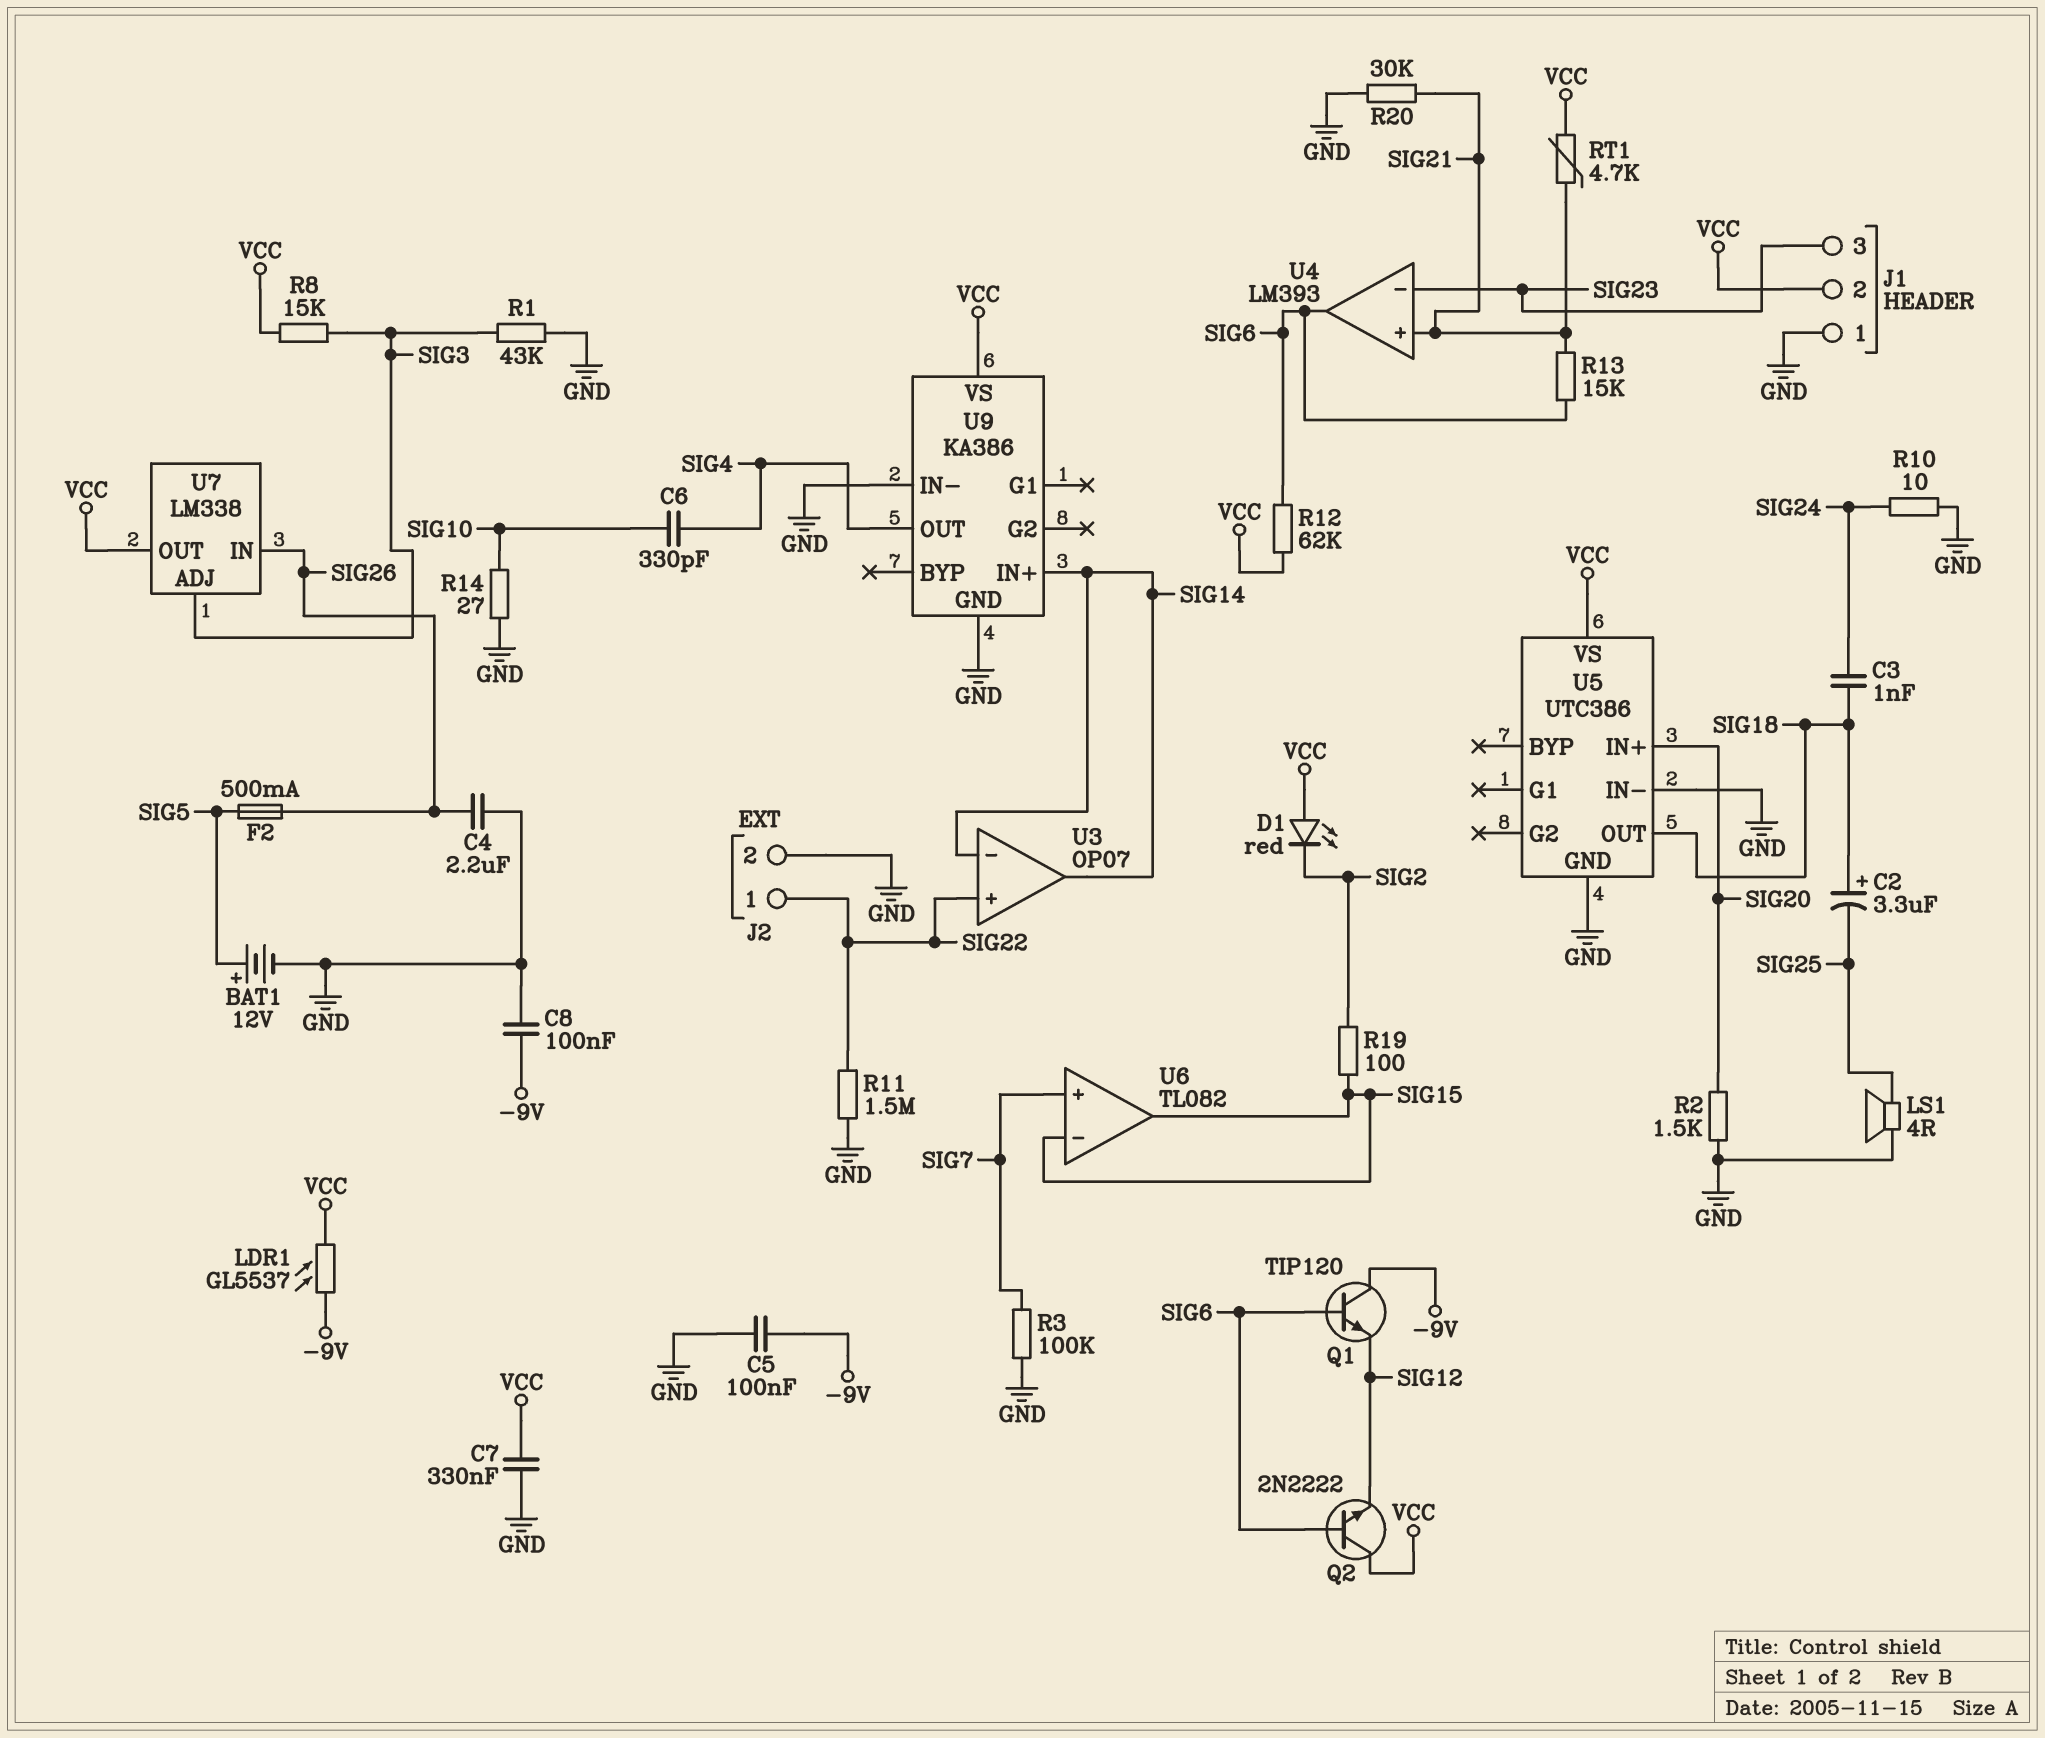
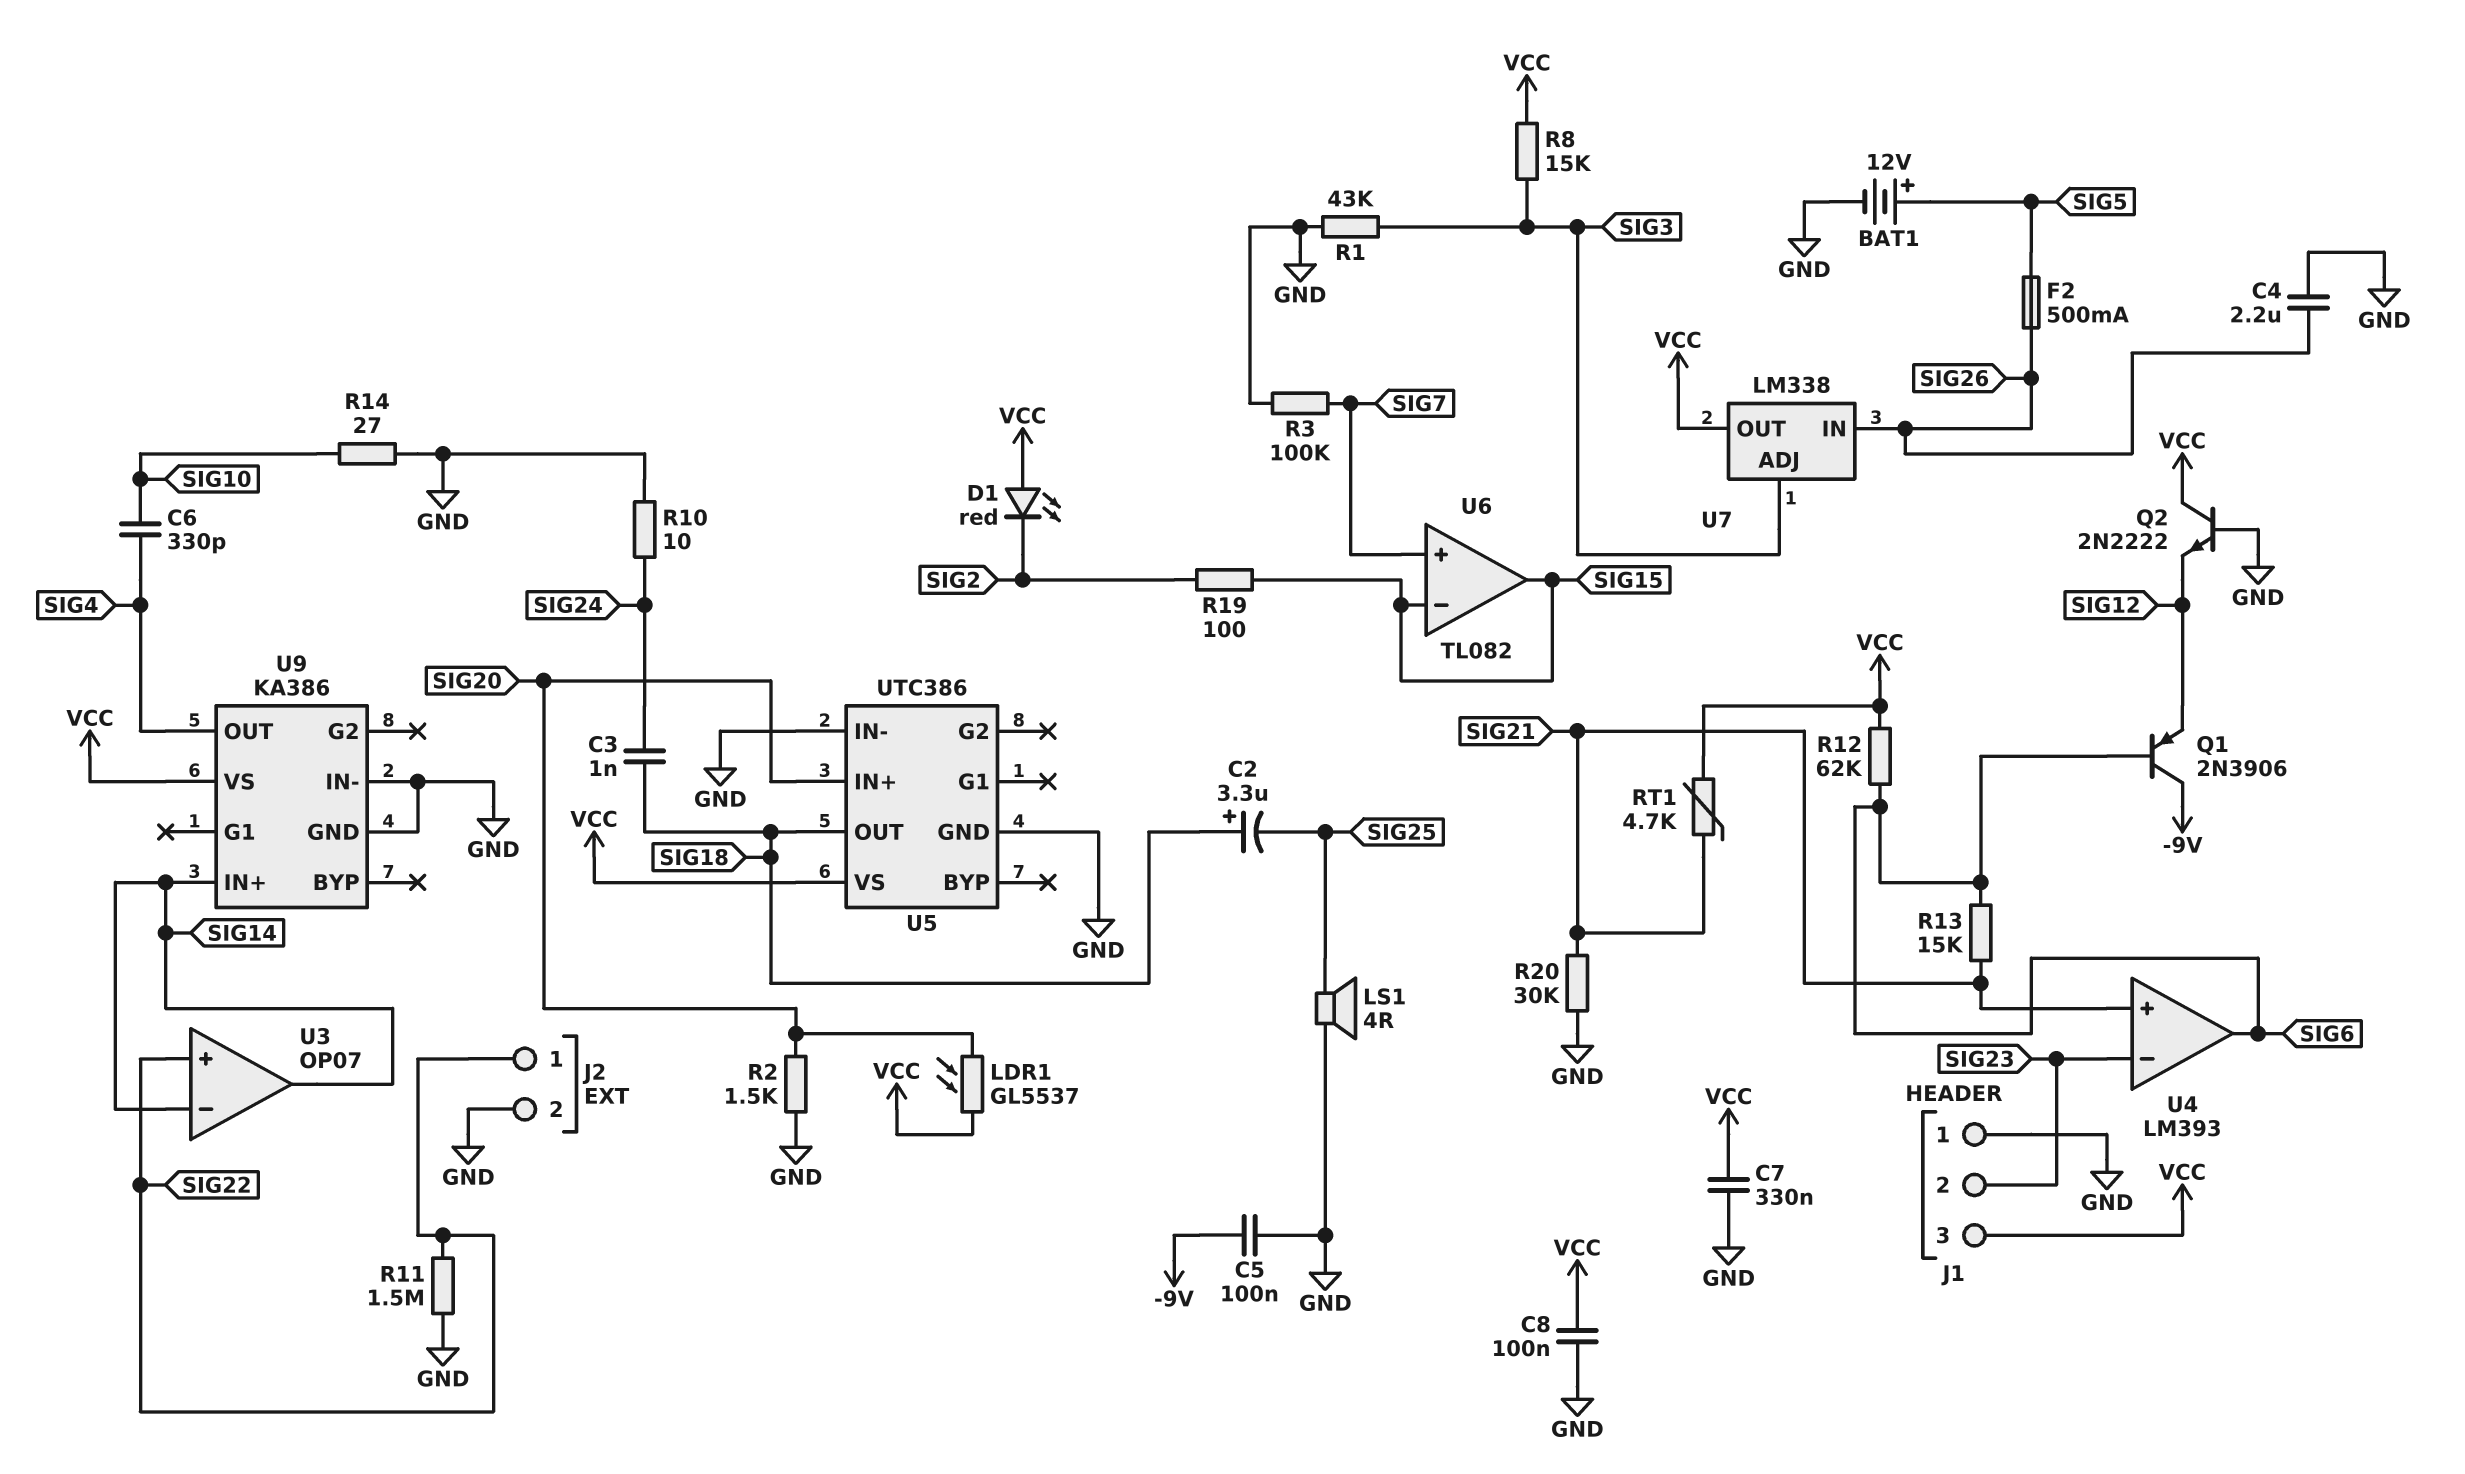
C8: 100nF (-9V, GND) -> 100nF (GND, VCC)
J1 pin 2: VCC -> SIG23
J1 pin 3: SIG23 -> VCC
LDR1: GL5537 (-9V, VCC) -> GL5537 (SIG20, VCC)
Q1: NPN TIP120 (B SIG6, C -9V, E SIG12) -> PNP 2N3906 (B SIG6, C -9V, E SIG12)
Q2: NPN 2N2222 (B SIG6, C VCC, E SIG12) -> NPN 2N2222 (B GND, C VCC, E SIG12)

